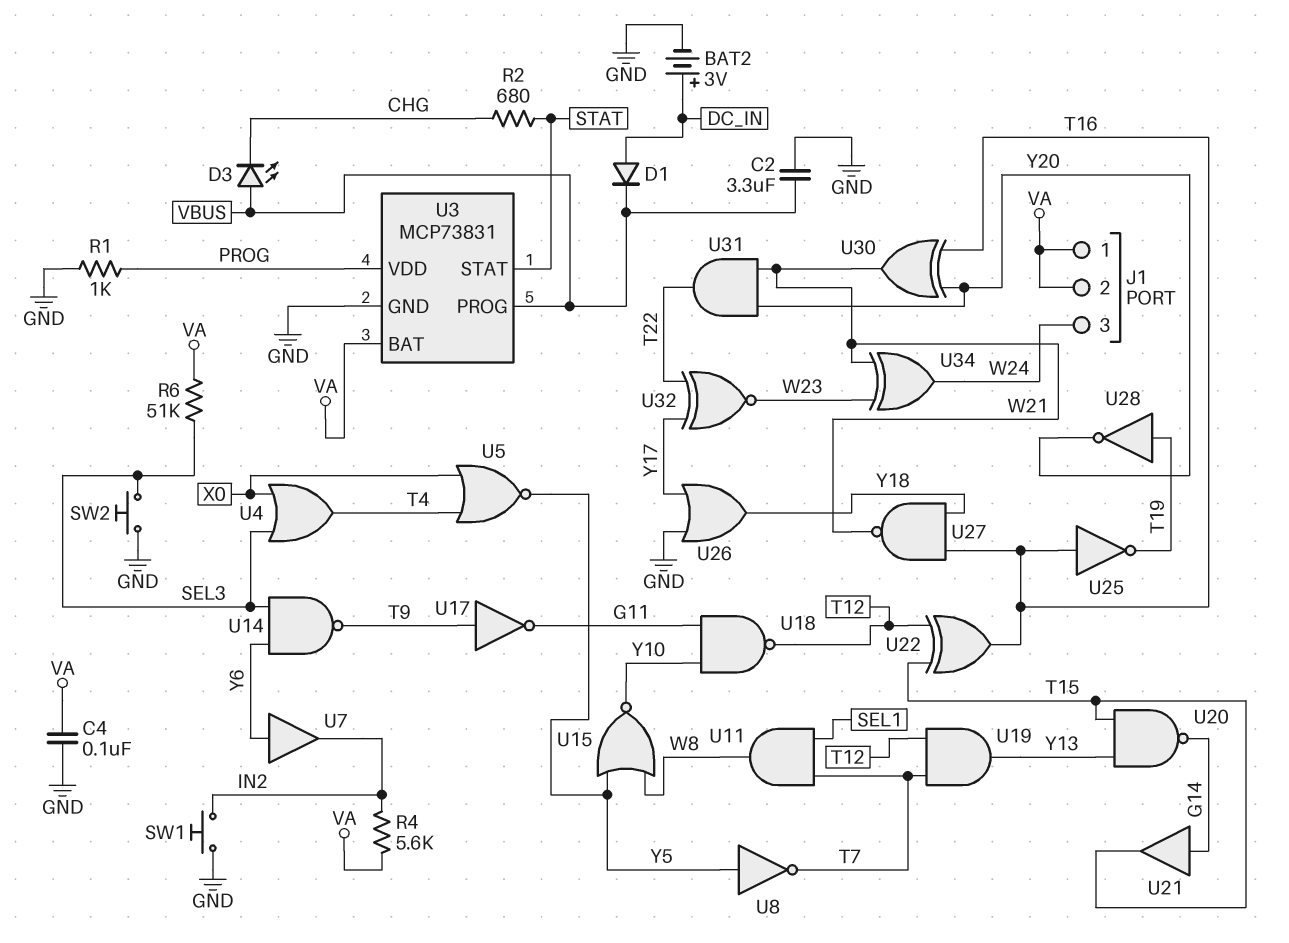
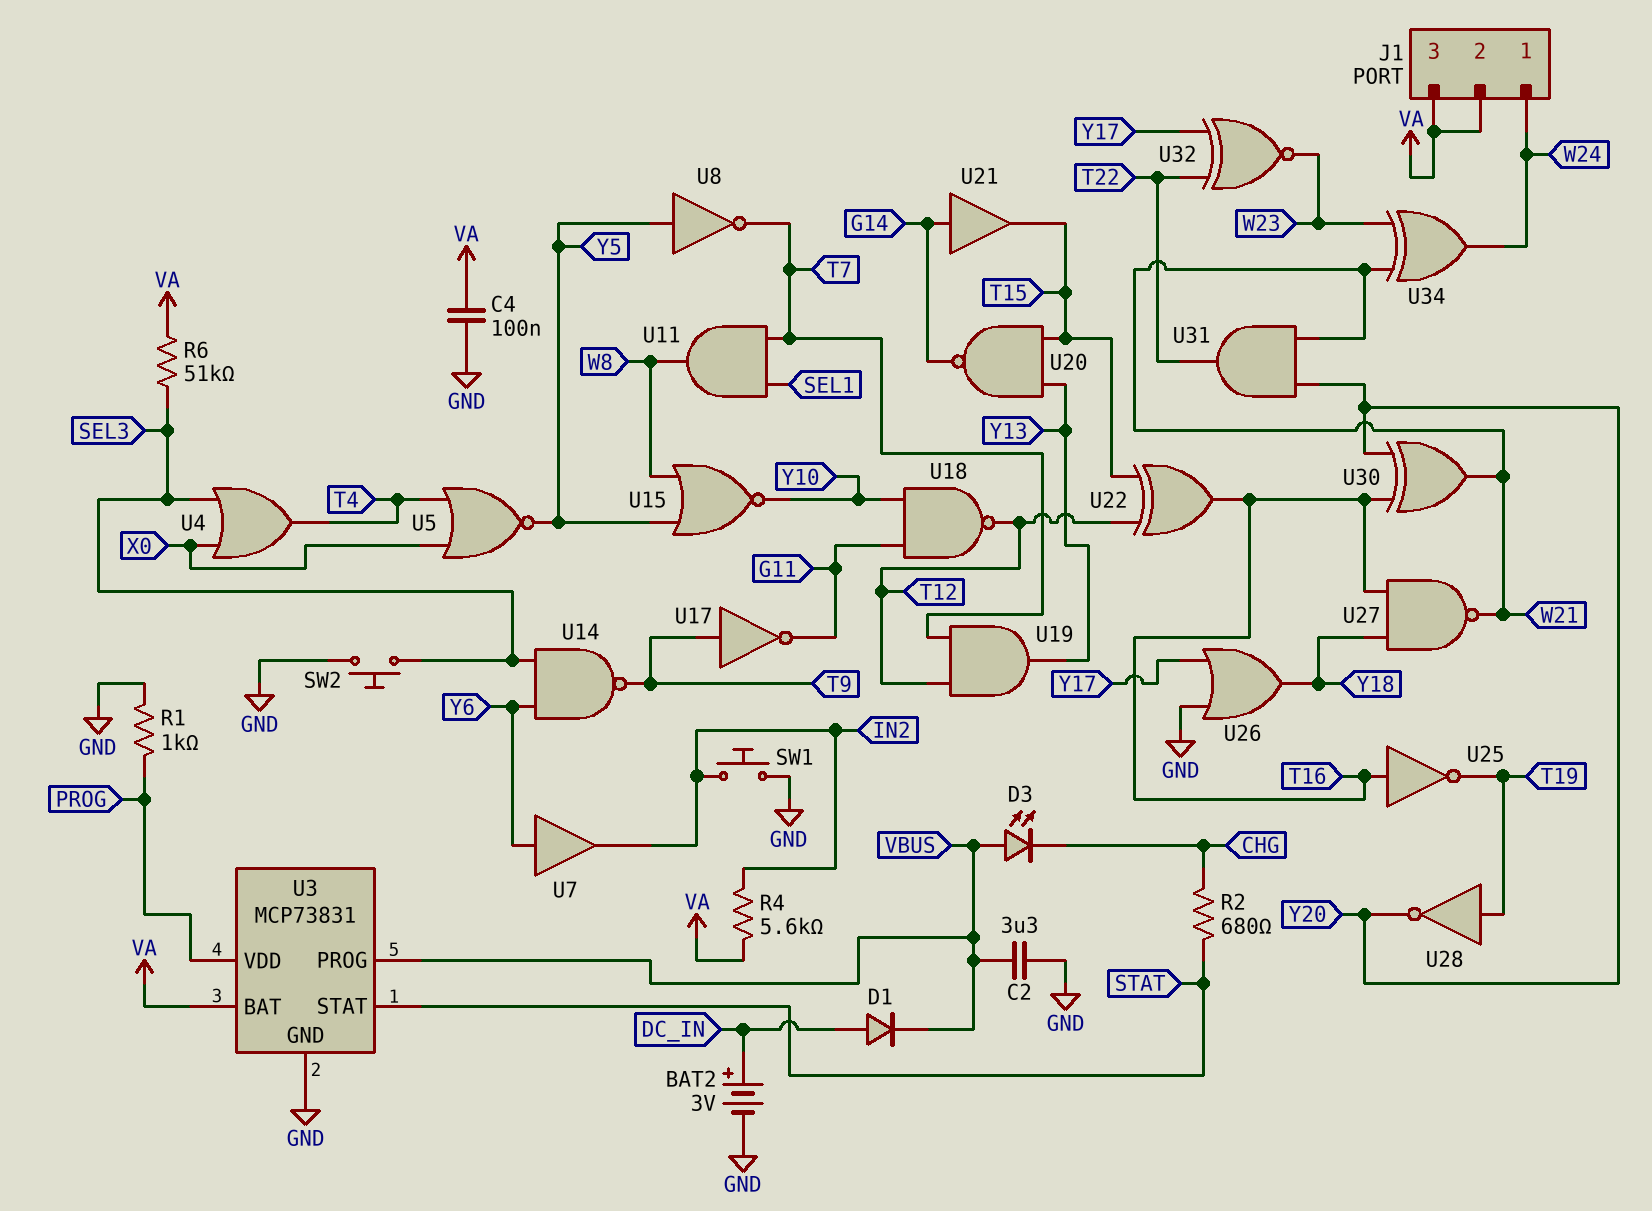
J1 pin 1: VA -> W24
J1 pin 3: W24 -> VA

